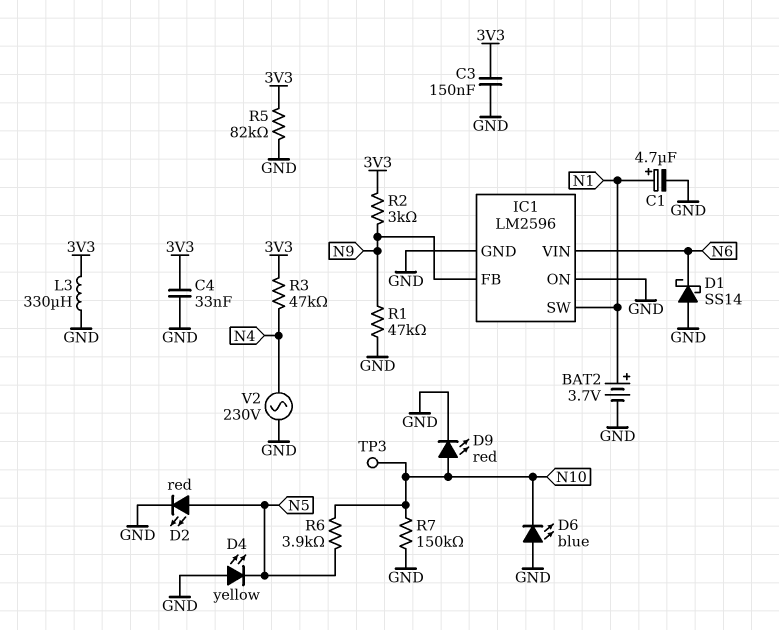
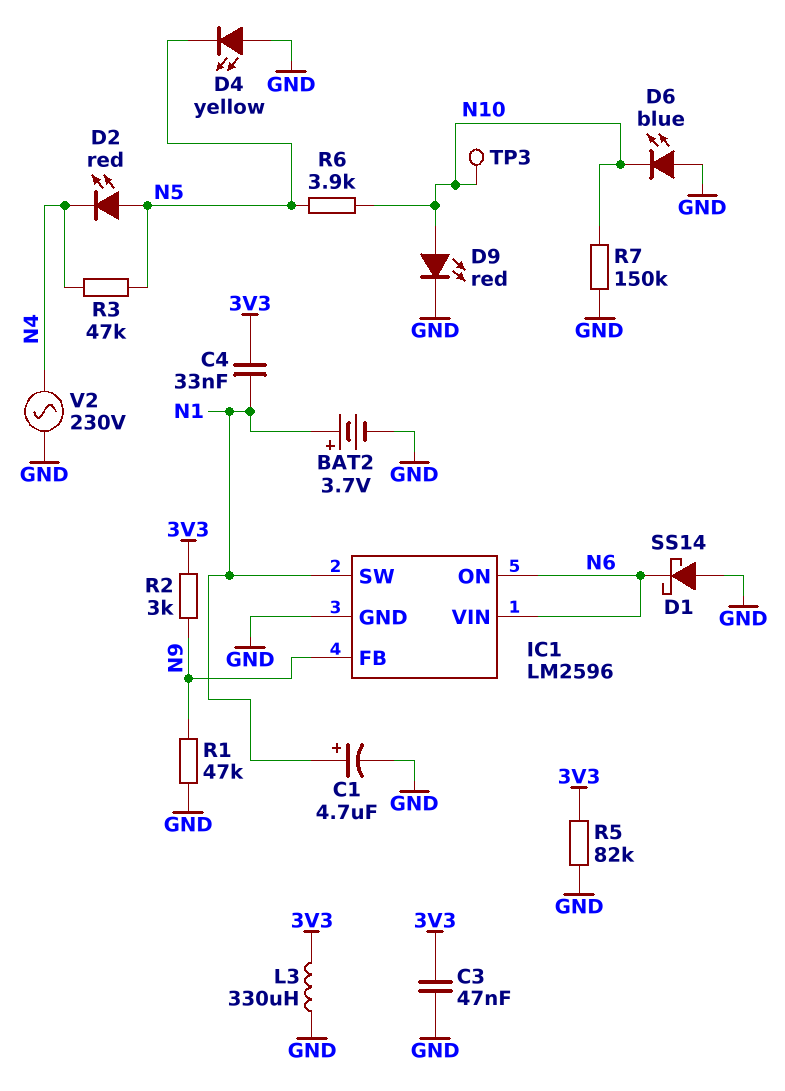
C3: 150nF (3V3, GND) -> 47nF (3V3, GND)
C4: 33nF (3V3, GND) -> 33nF (3V3, N1)
D2: LED red (A N5, K GND) -> LED red (A N5, K N4)
IC1 pin ON: GND -> N6
R3: 47k (3V3, N4) -> 47k (N4, N5)

